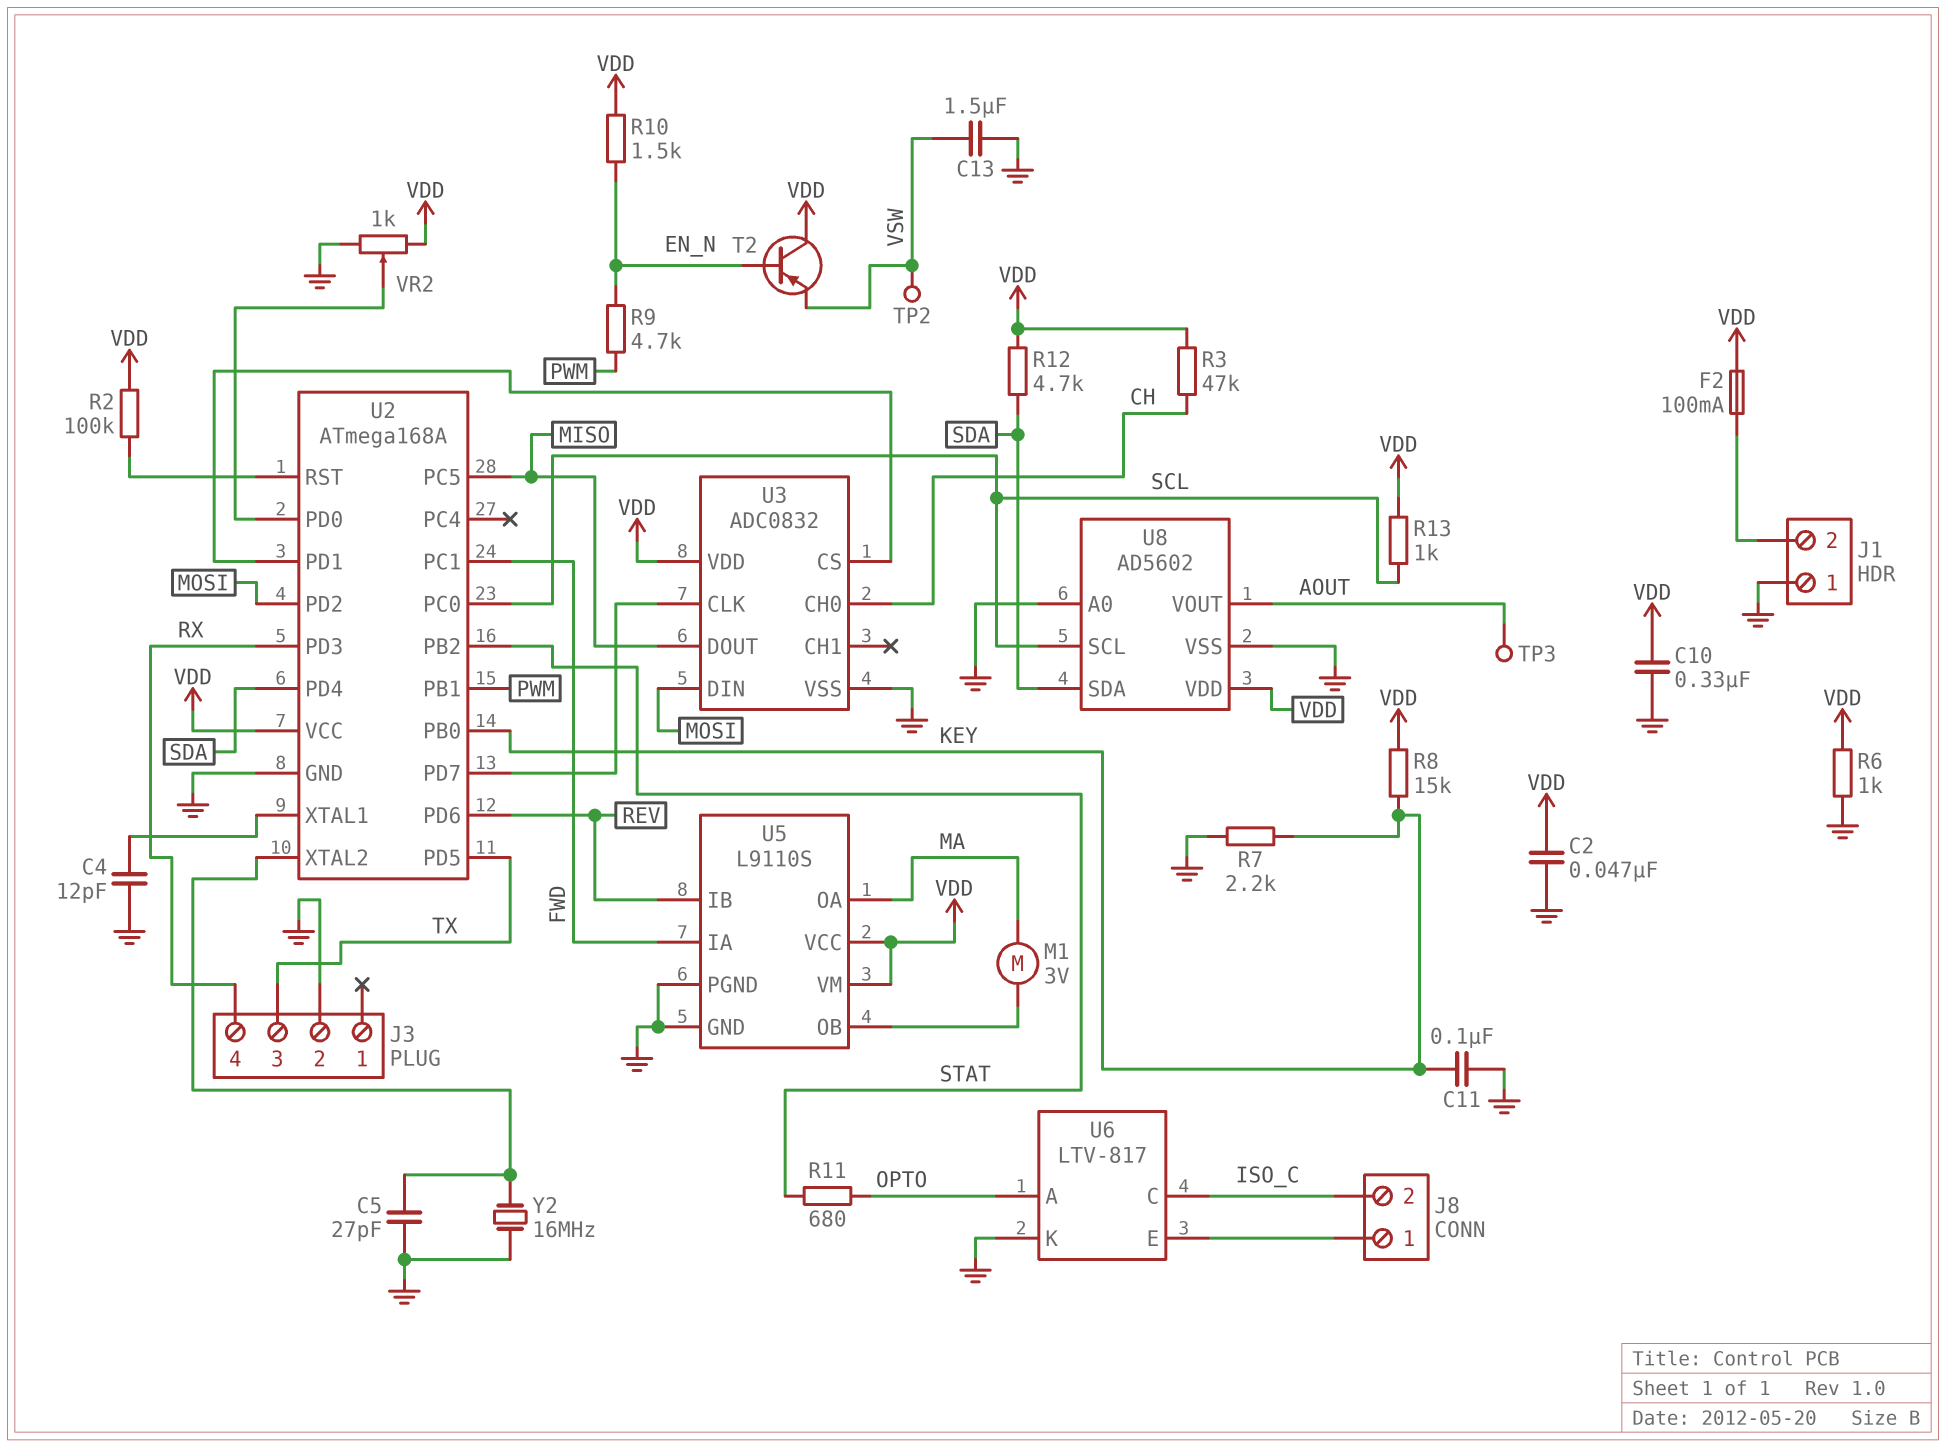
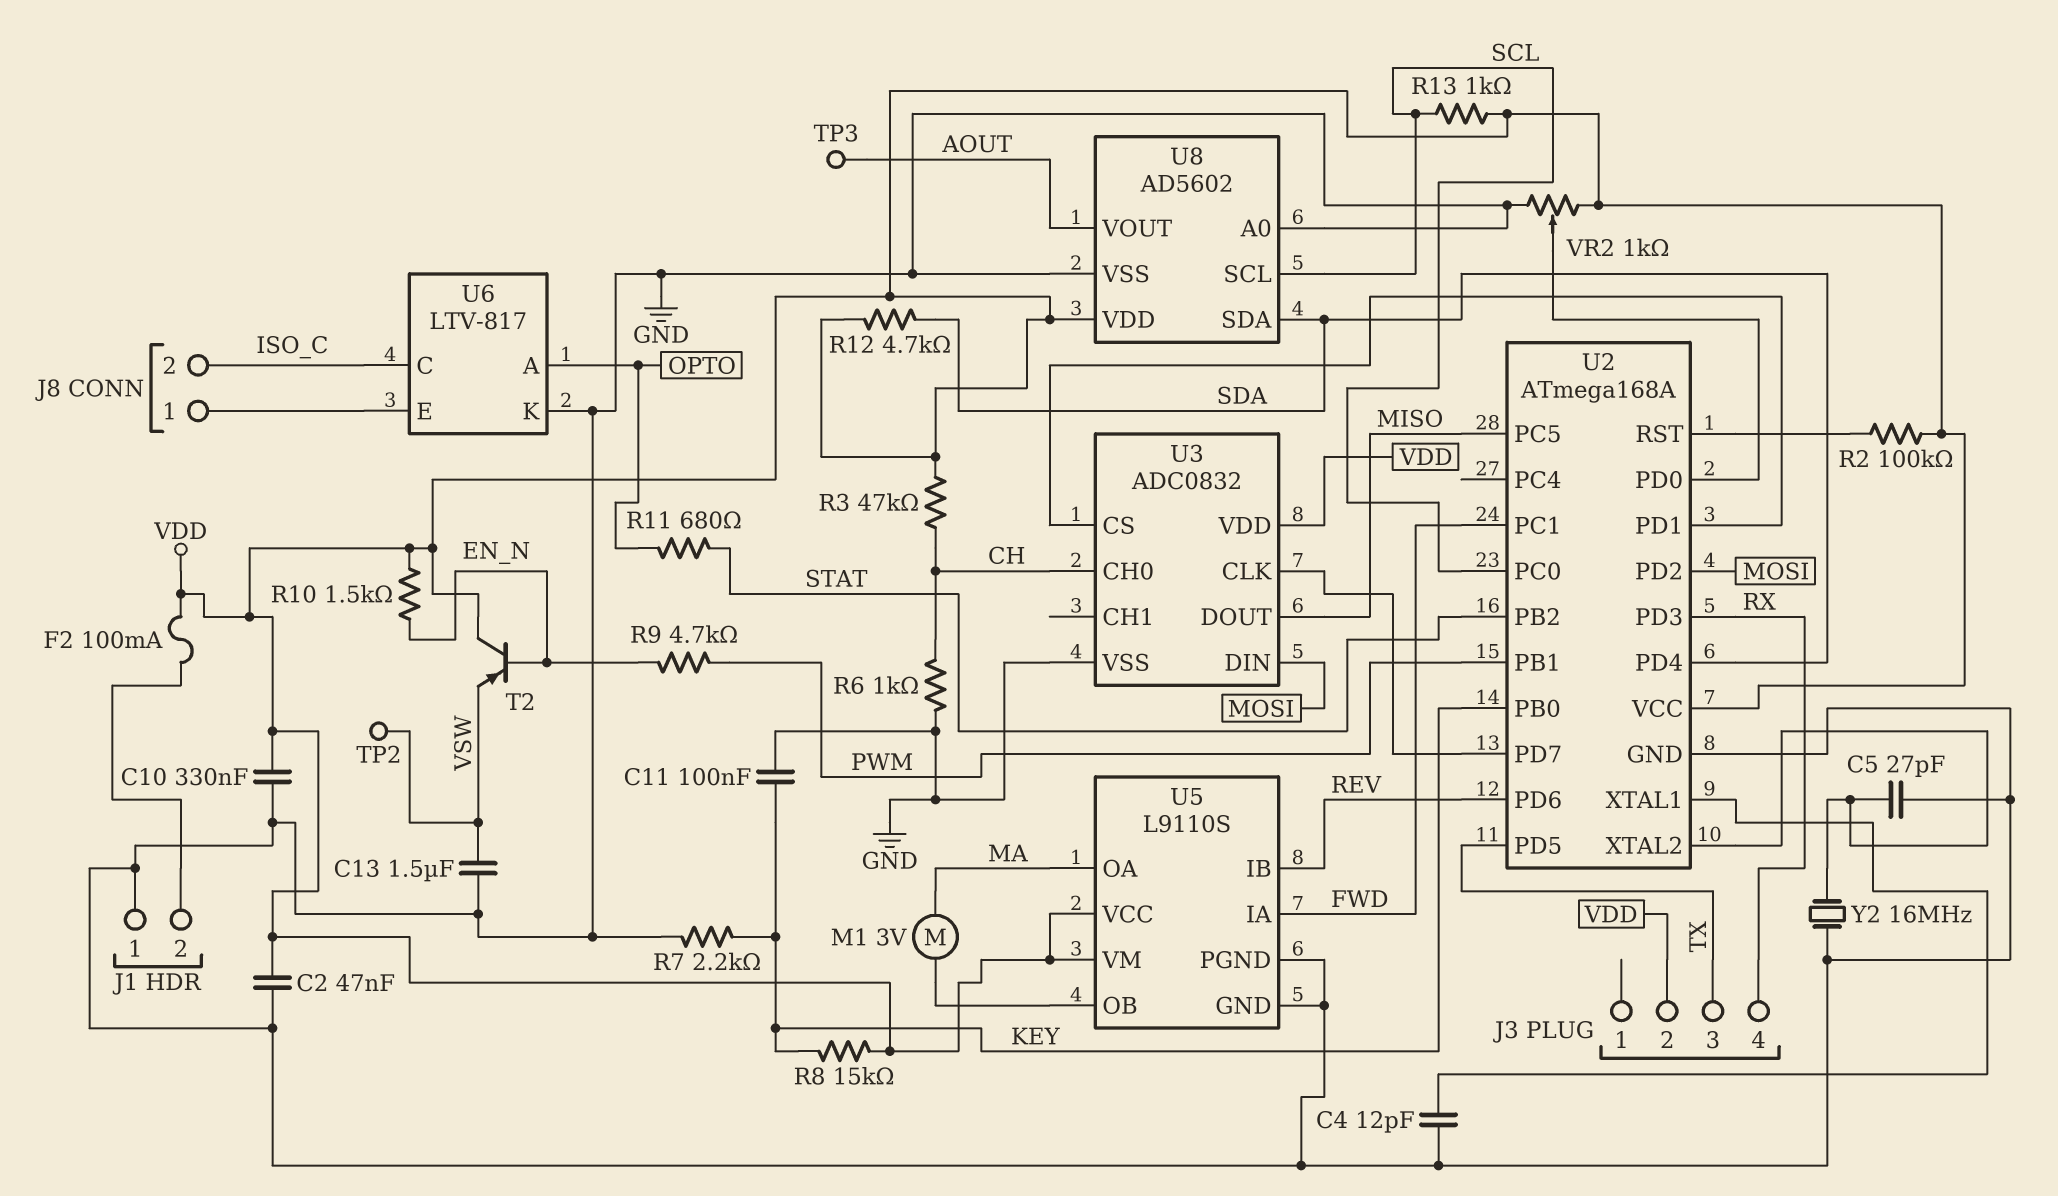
J3 pin 2: GND -> VDD
R6: 1k (GND, VDD) -> 1k (CH, GND)

